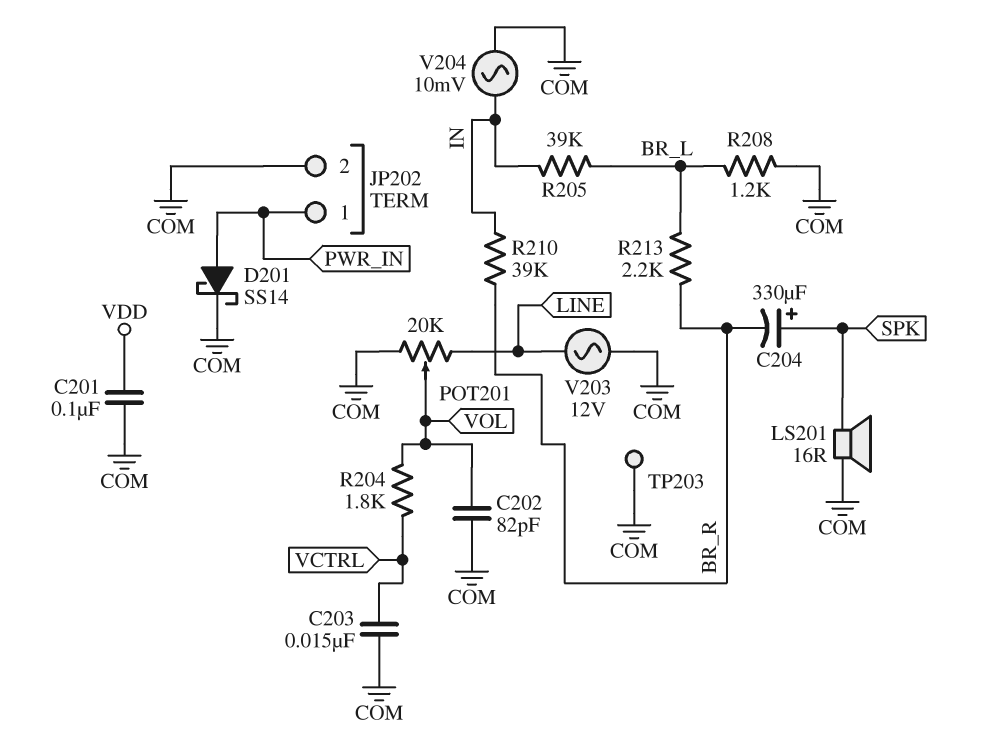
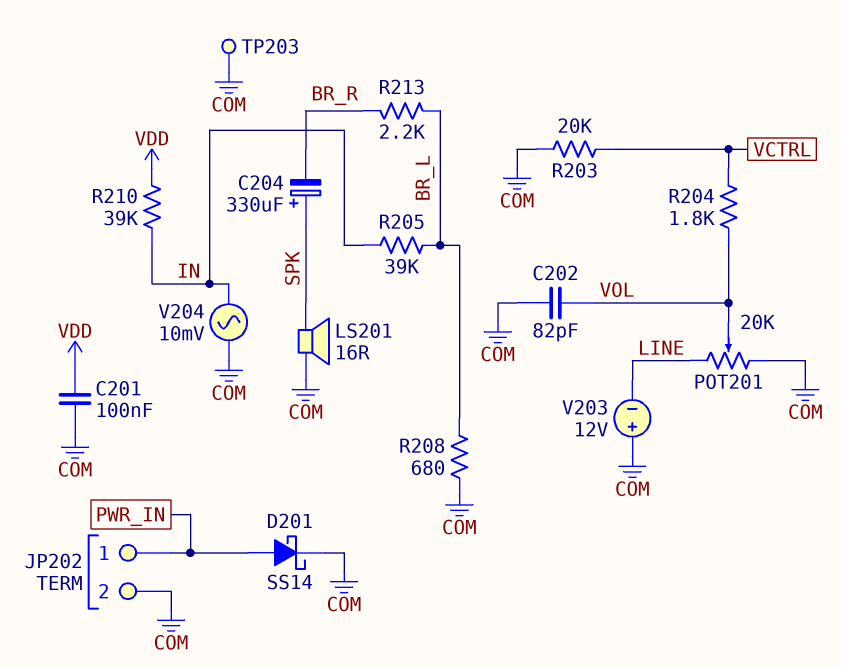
C203: 15nF (COM, VCTRL) -> none
R203: none -> 20k (COM, VCTRL)
R208: 1.2k (BR_L, COM) -> 680 (BR_L, COM)
R210: 39k (BR_R, IN) -> 39k (IN, VDD)
V203: AC 12V (COM, LINE) -> 12V (plus COM, minus LINE)

